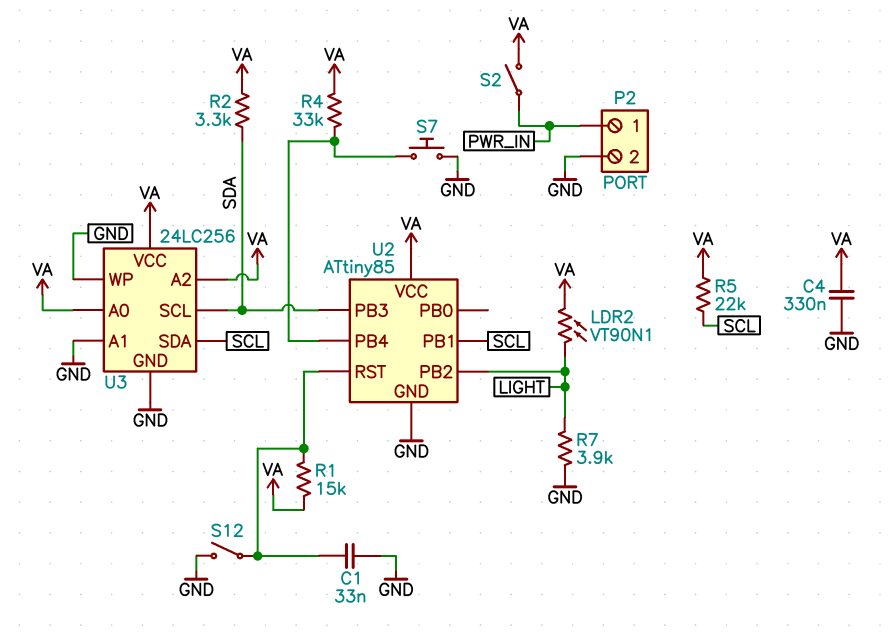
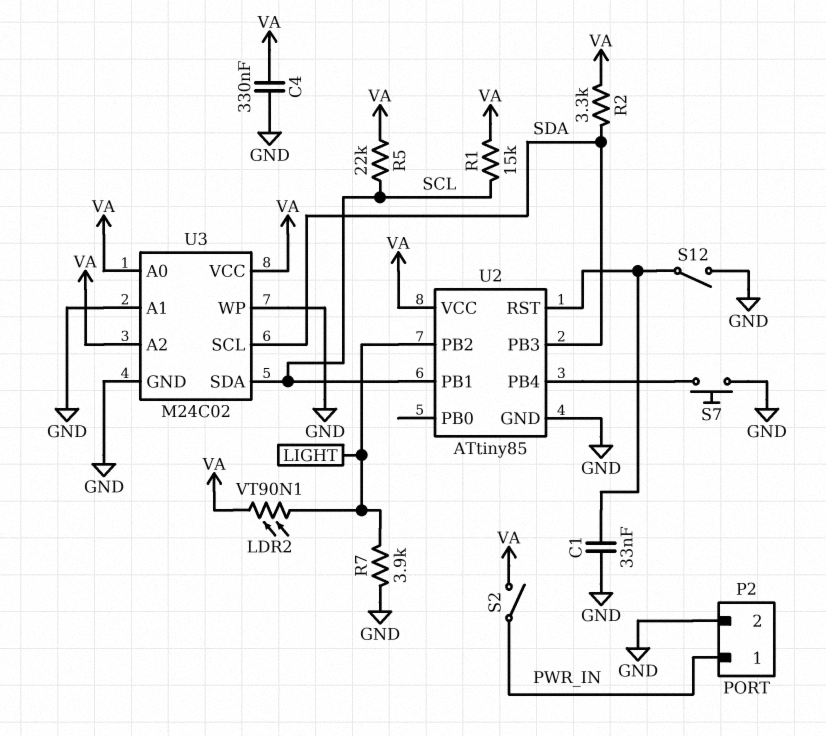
R1: 15k (U2/RST, VA) -> 15k (SCL, VA)
R4: 33k (U2/PB4, VA) -> none
U3: 24LC256 -> M24C02

